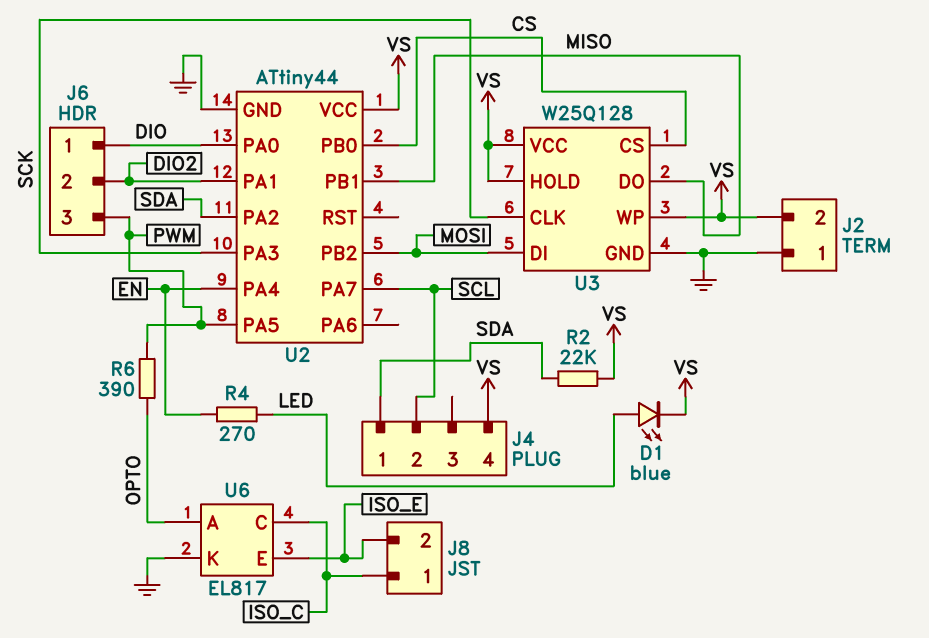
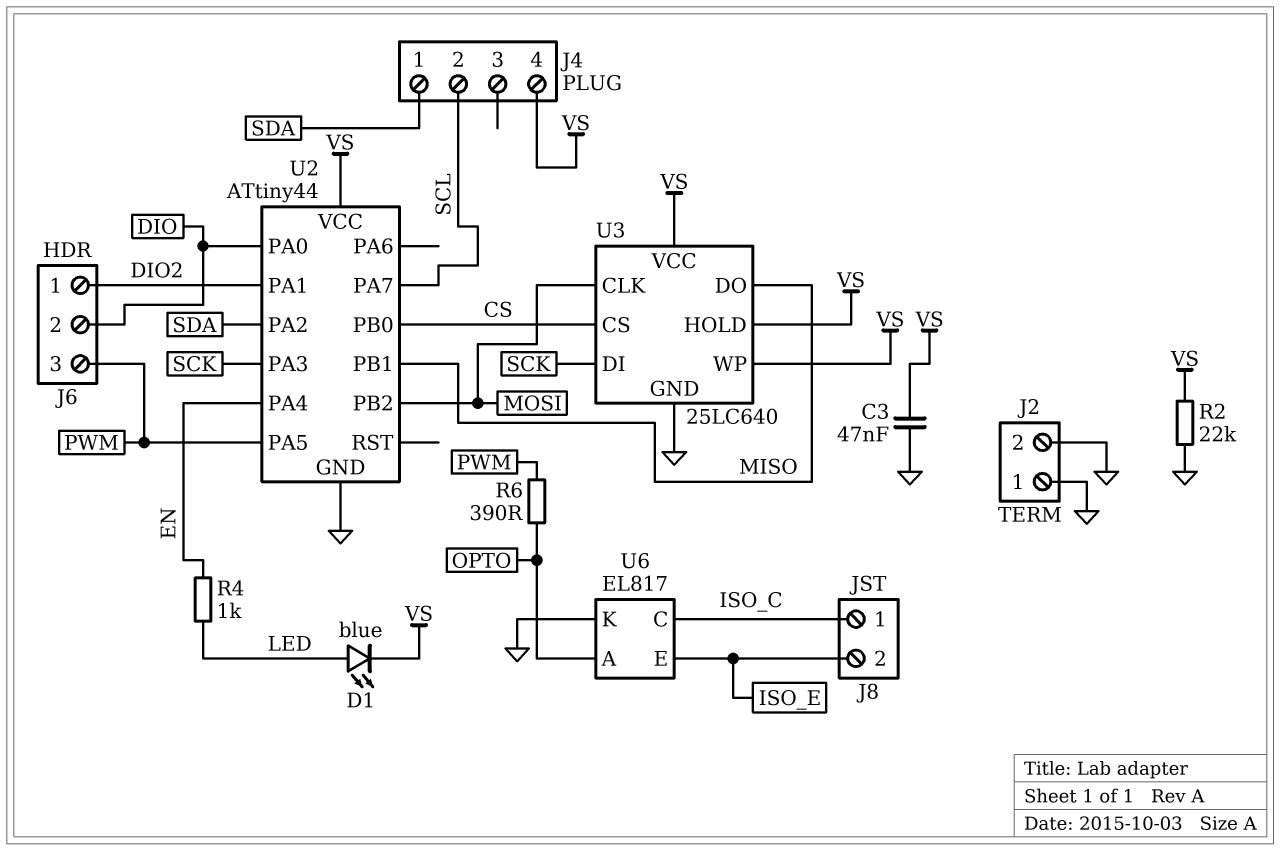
C3: none -> 47nF (GND, VS)
J2 pin 2: VS -> GND
J6 pin 1: DIO -> DIO2
J6 pin 2: DIO2 -> DIO
R2: 22k (SDA, VS) -> 22k (GND, VS)
R4: 270 (EN, LED) -> 1k (EN, LED)
U3: W25Q128 -> 25LC640
U3 pin CLK: SCK -> MOSI
U3 pin DI: MOSI -> SCK

